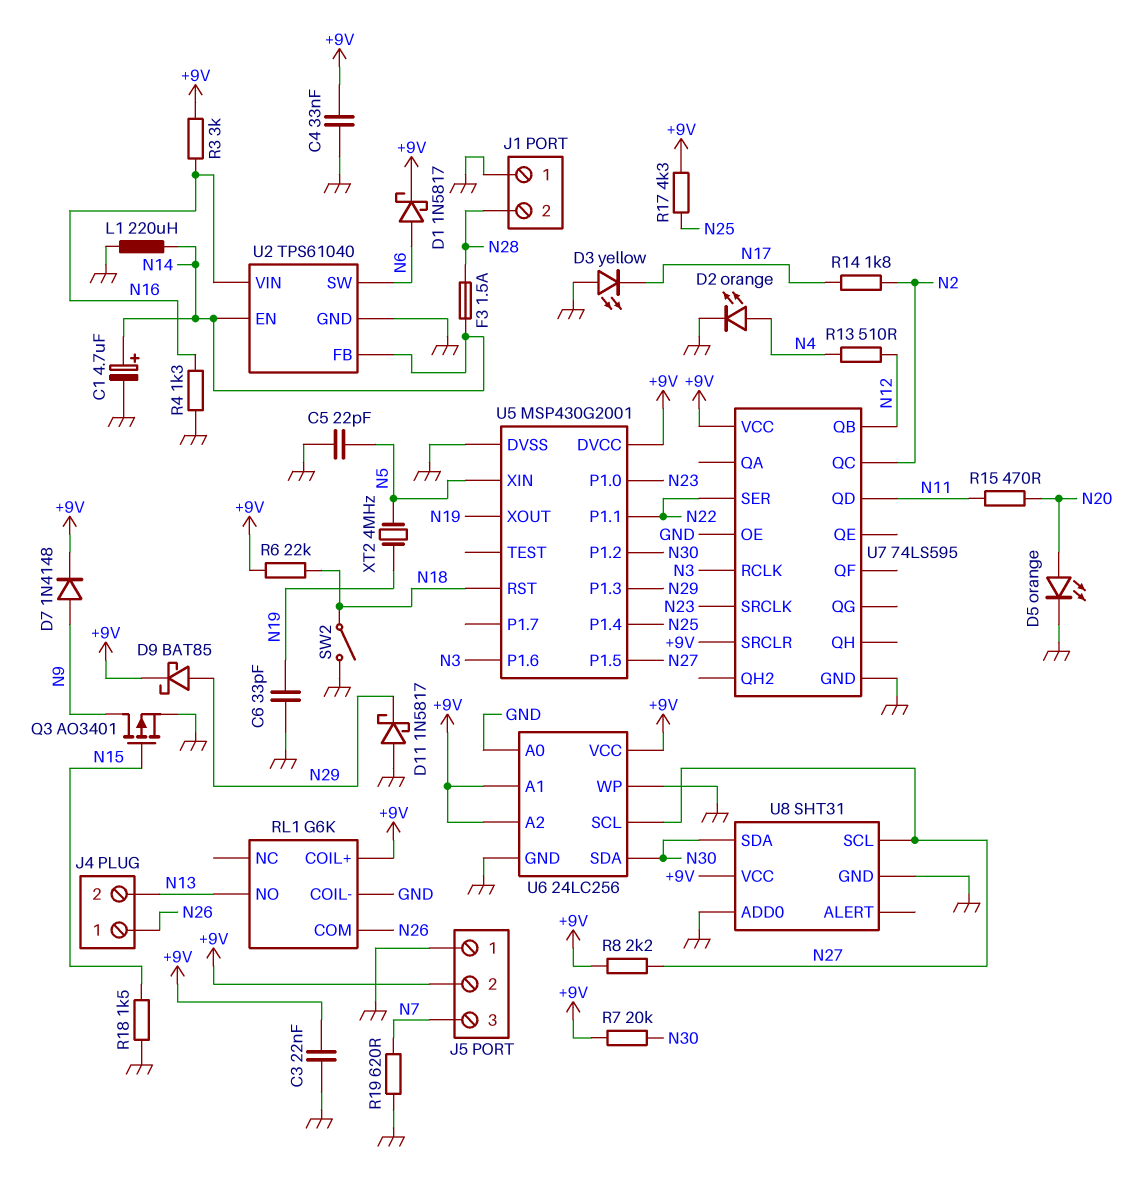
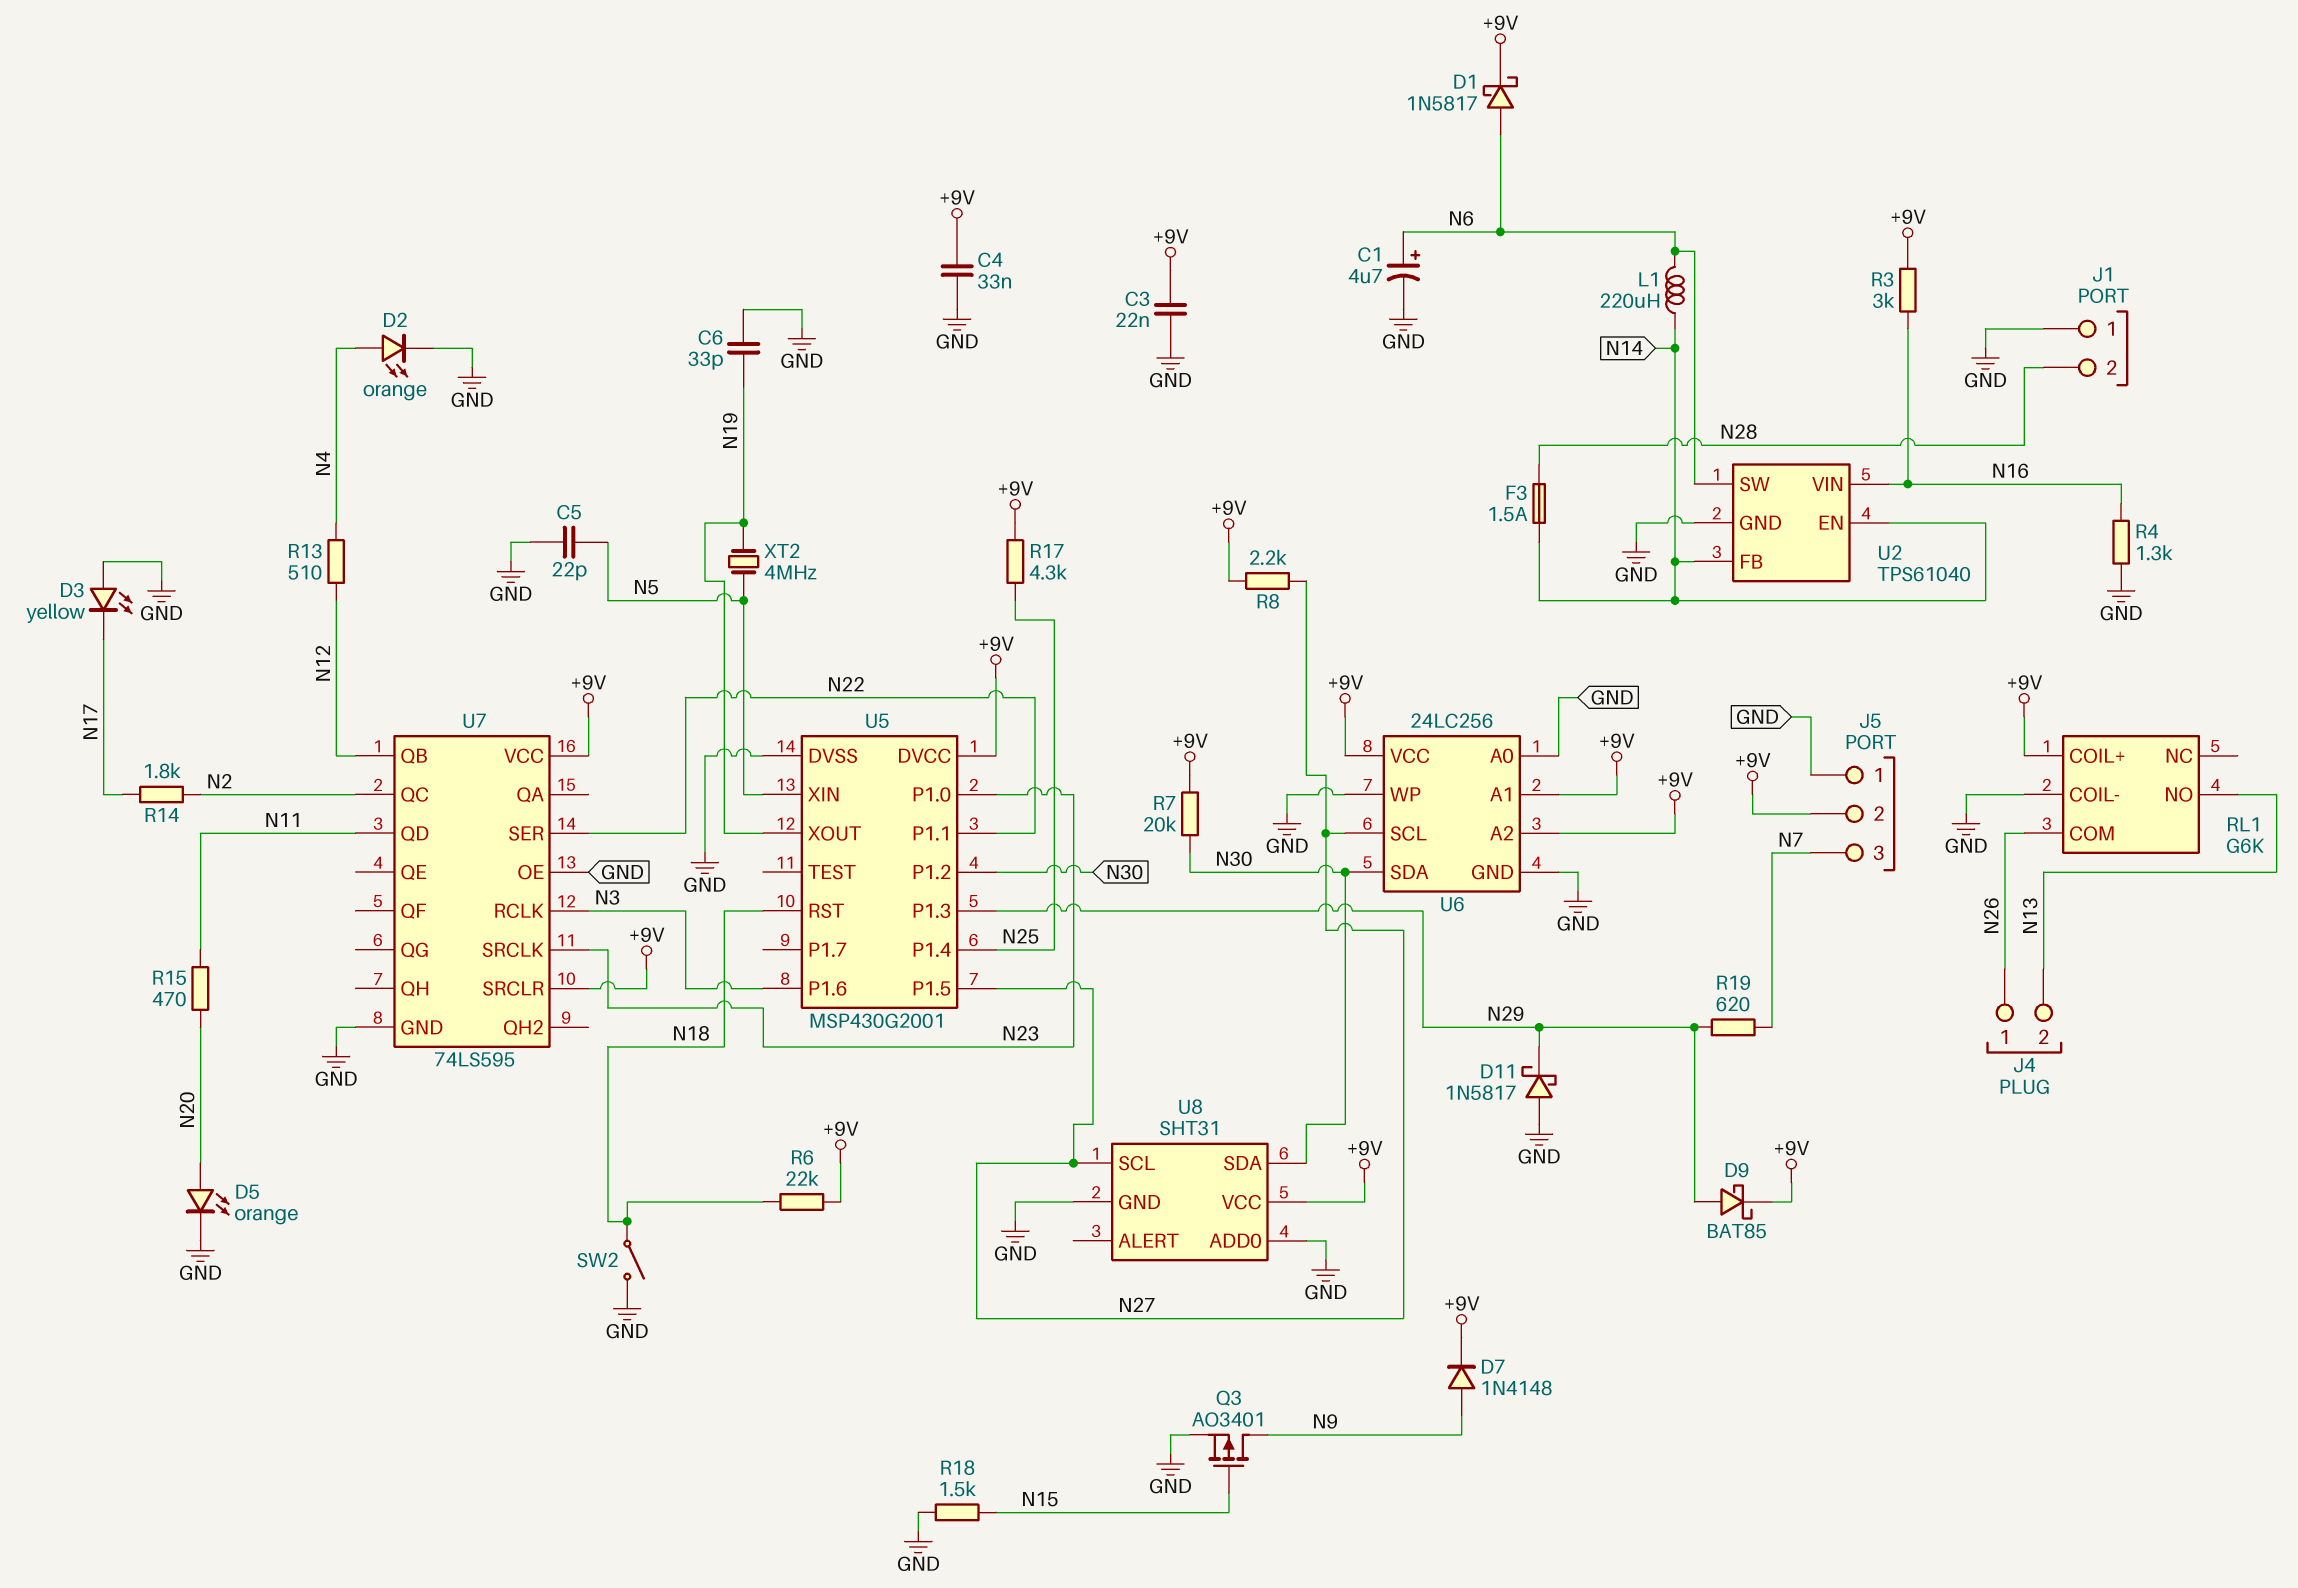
C1: 4.7uF (plus N14, minus GND) -> 4.7uF (plus N6, minus GND)
L1: 220uH (GND, N14) -> 220uH (N6, N14)
R19: 620 (GND, N7) -> 620 (N7, N29)

